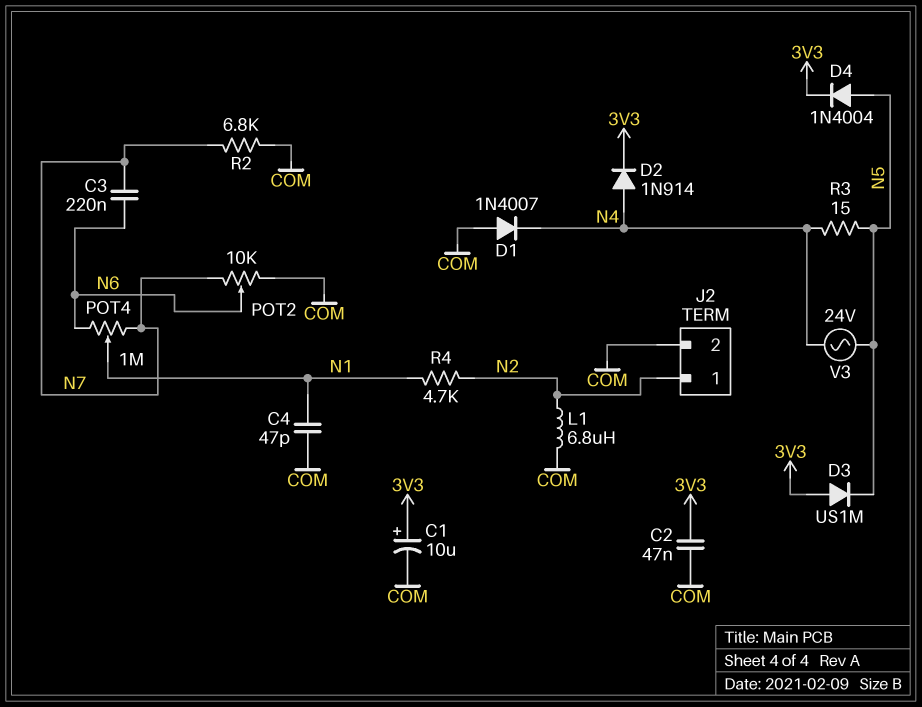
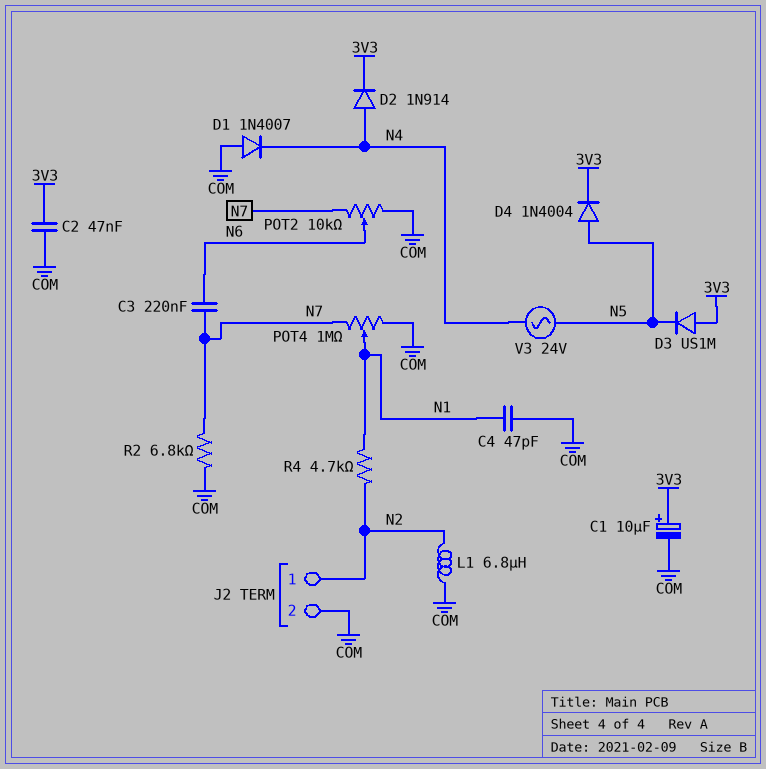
POT4: 1M (N6, N7, wiper N1) -> 1M (COM, N7, wiper N1)
R3: 15 (N4, N5) -> none

